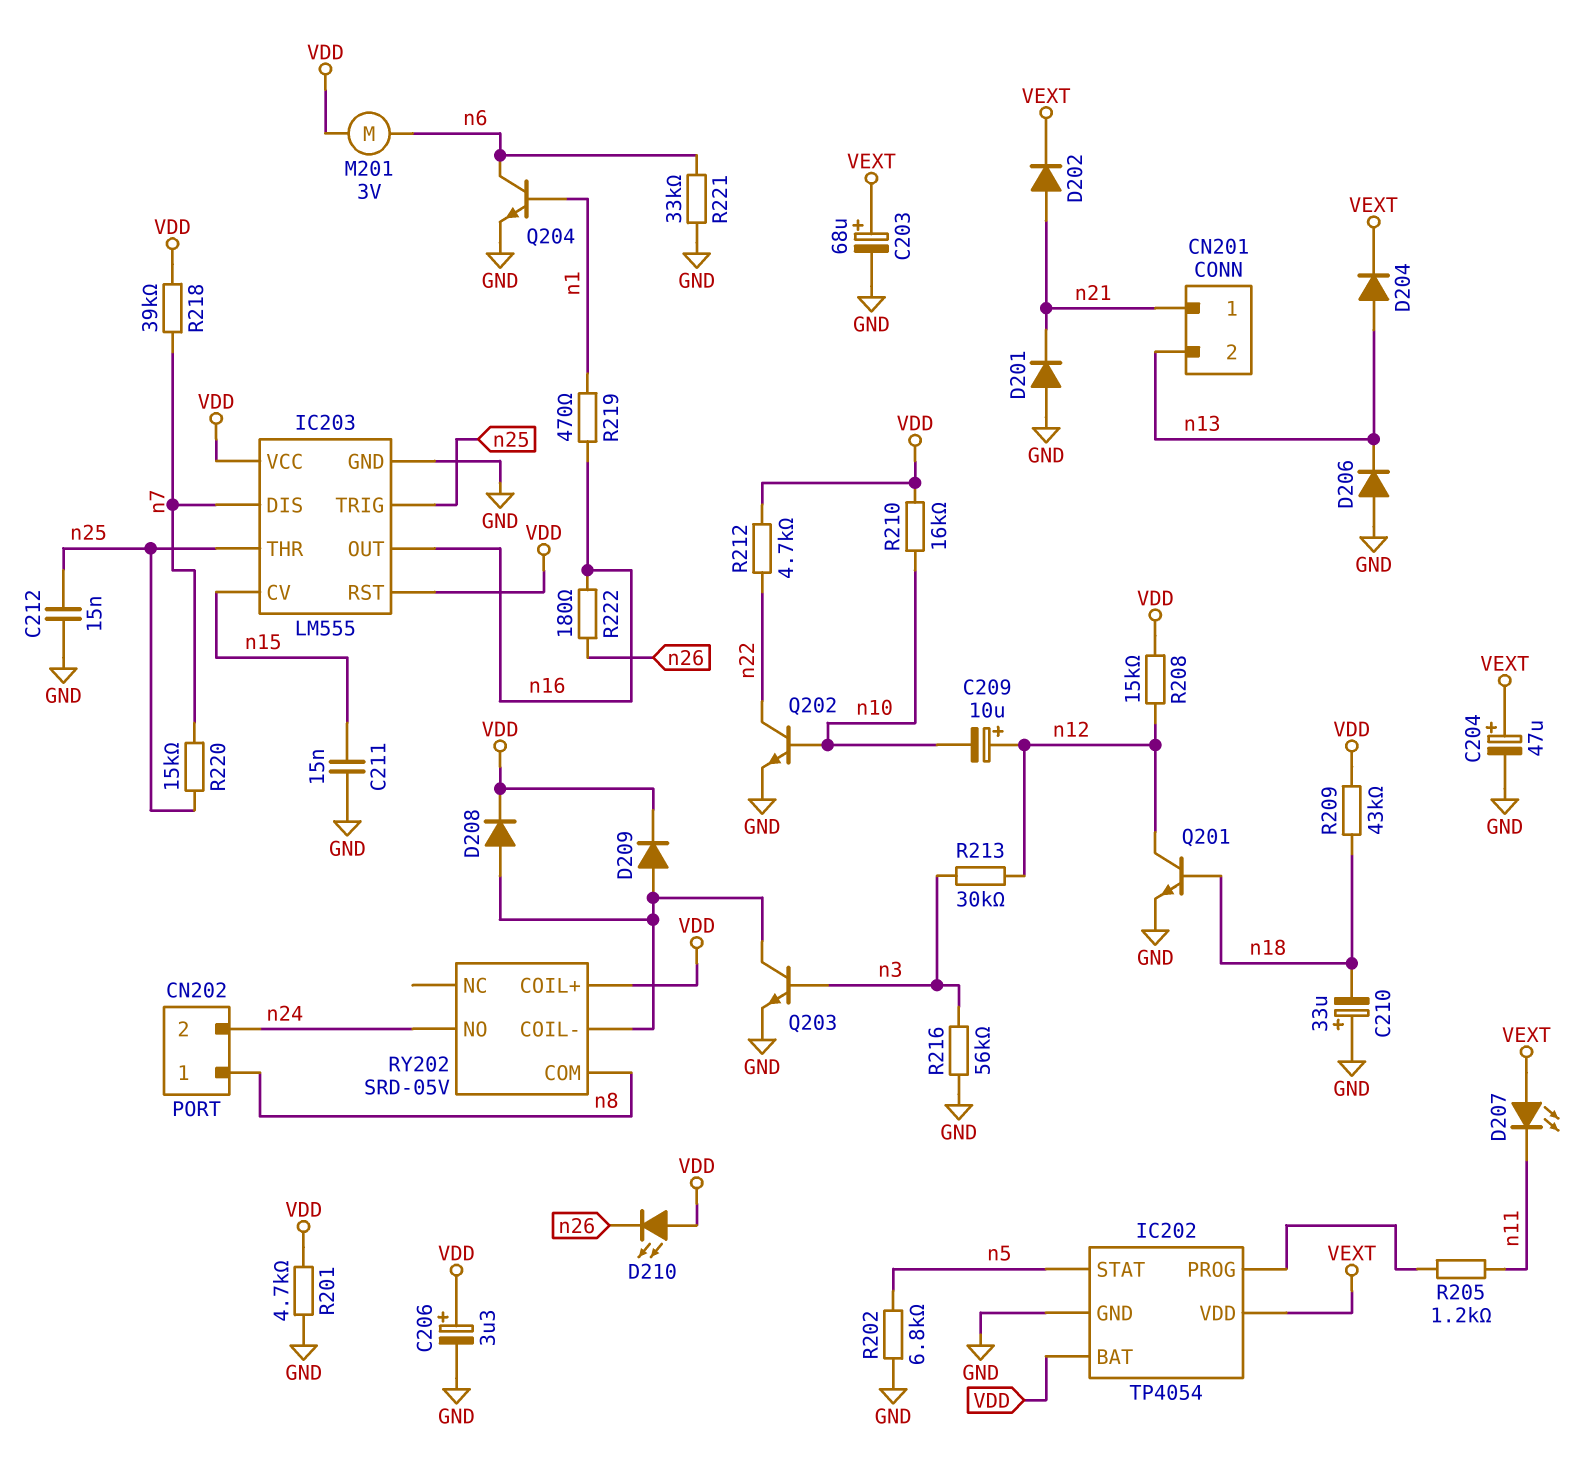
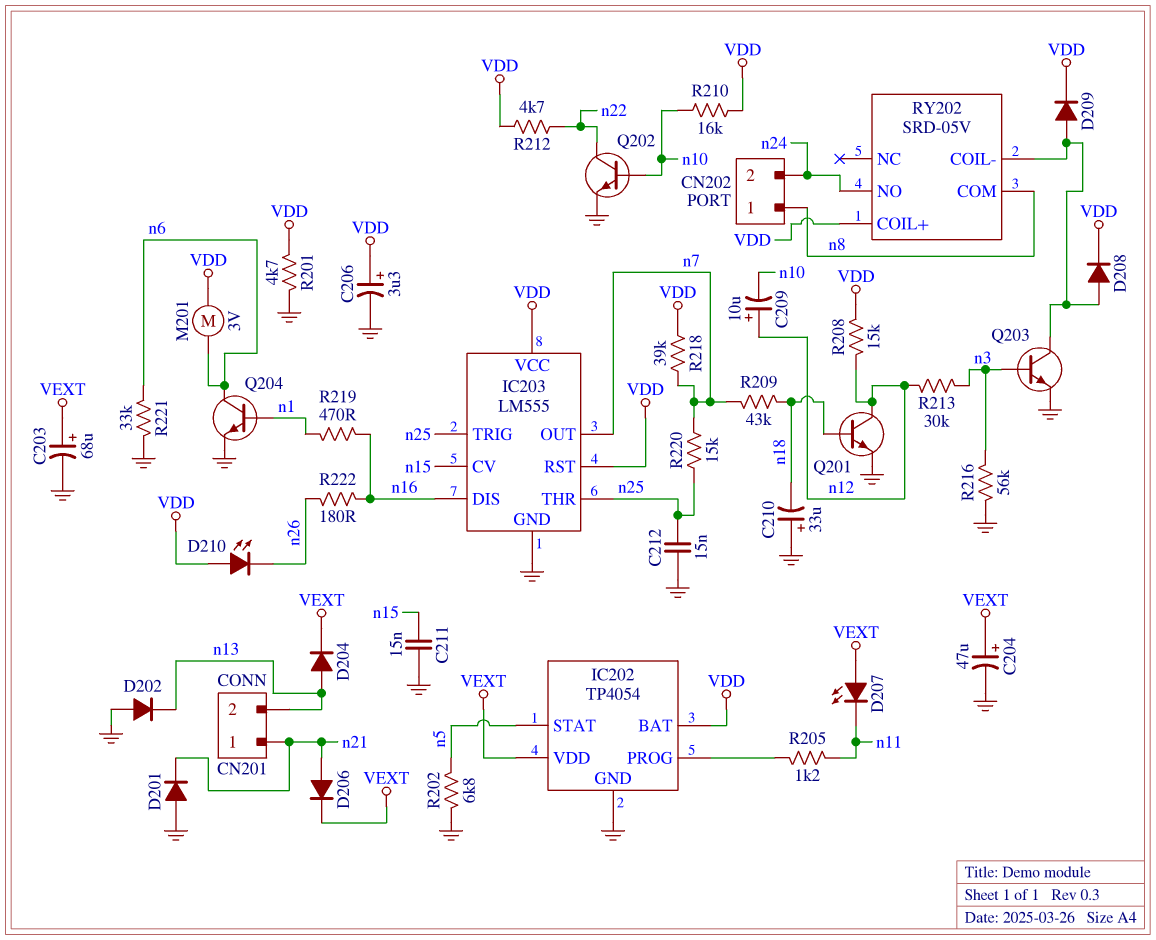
D202: diode (A n21, K VEXT) -> diode (A GND, K n13)
D206: diode (A GND, K n13) -> diode (A n21, K VEXT)
IC203 pin DIS: n7 -> n16
IC203 pin OUT: n16 -> n7
R209: 43k (VDD, n18) -> 43k (n7, n18)

